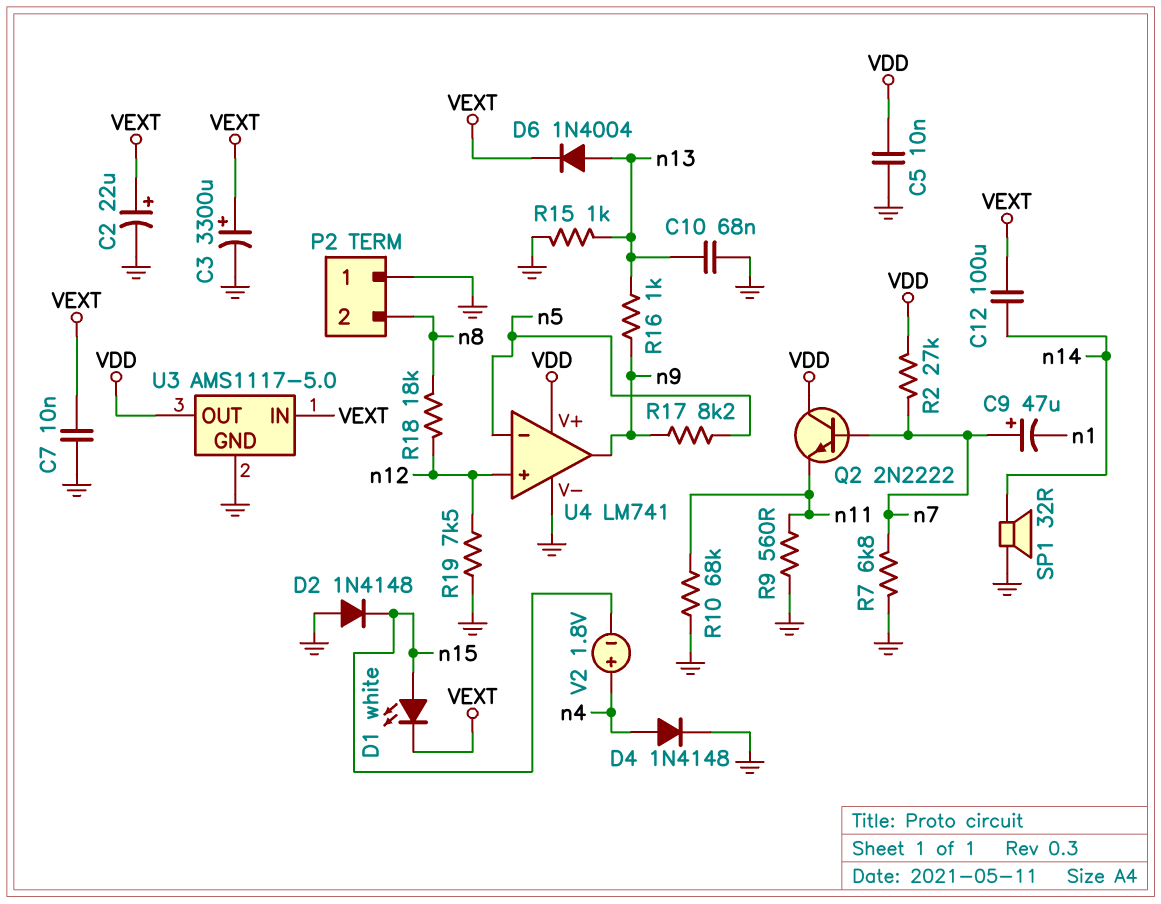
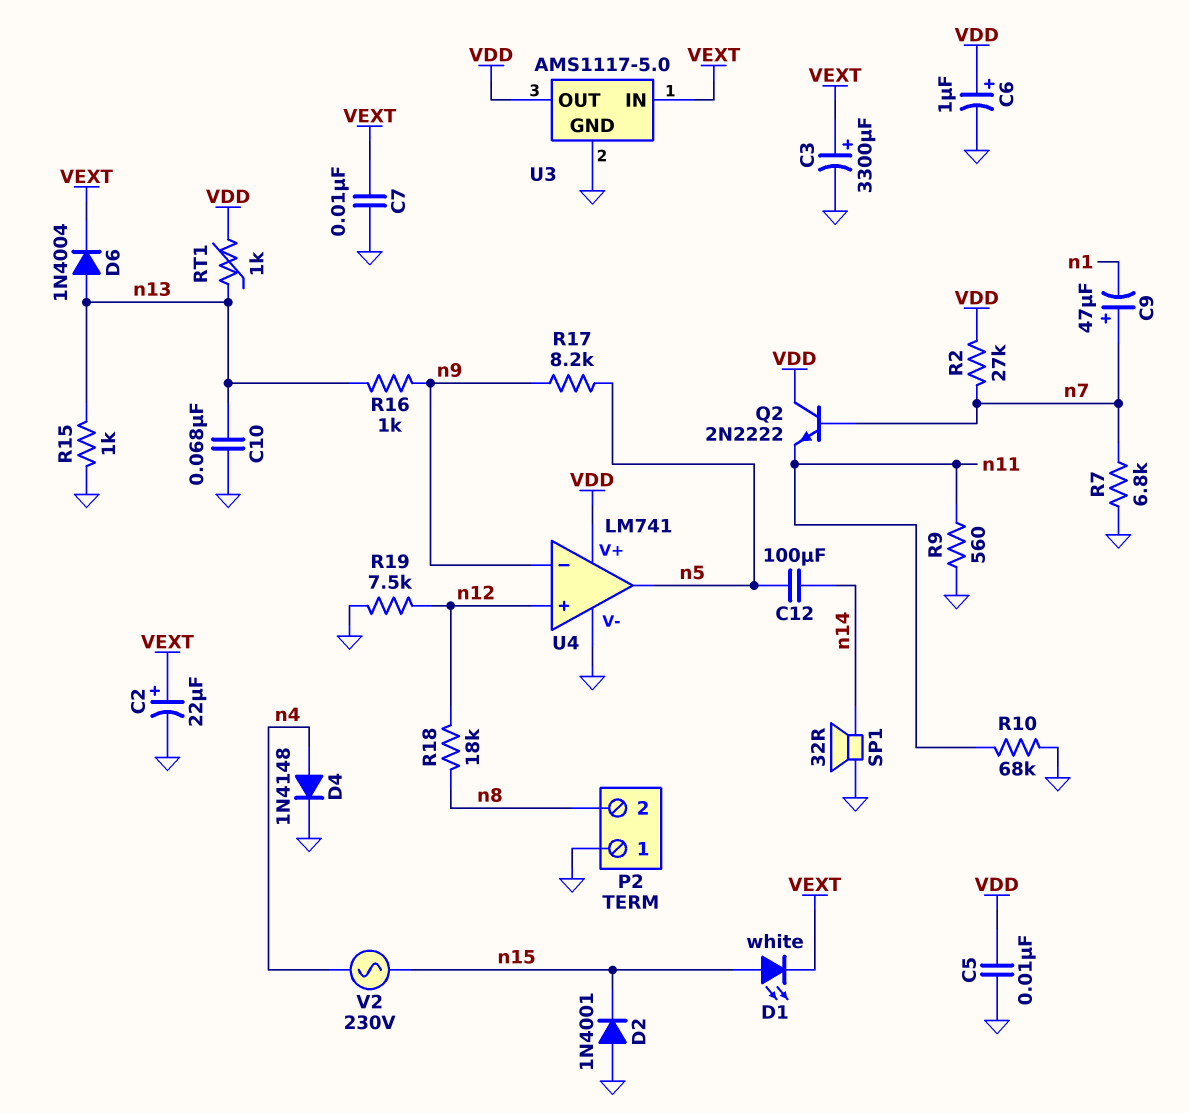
C6: none -> 1uF (plus VDD, minus GND)
C12: 100uF (VEXT, n14) -> 100uF (n5, n14)
D2: diode 1N4148 (A GND, K n15) -> diode 1N4001 (A GND, K n15)
RT1: none -> 1k (VDD, n13)
U4 pin in-: n5 -> n9
U4 pin out: n9 -> n5
V2: 1.8V (plus n4, minus n15) -> AC 230V (n4, n15)

